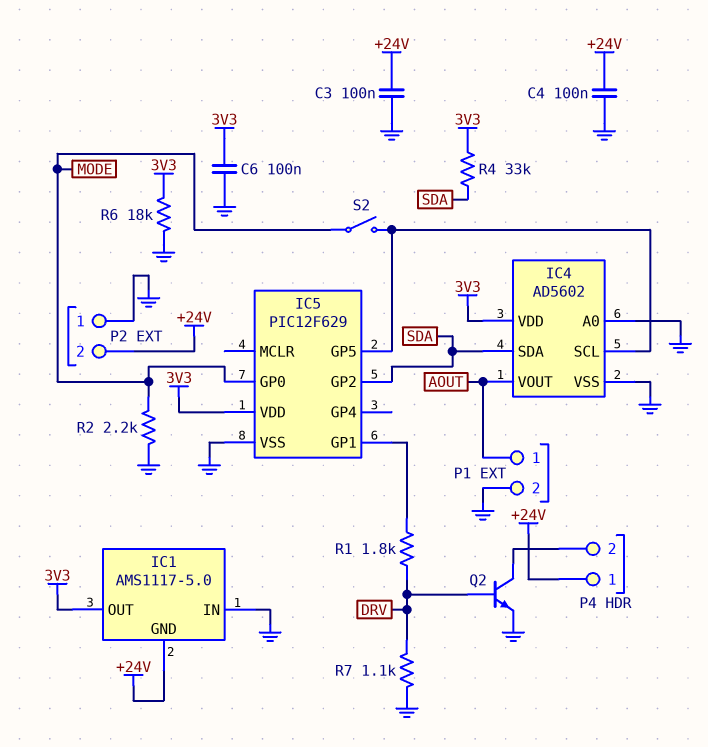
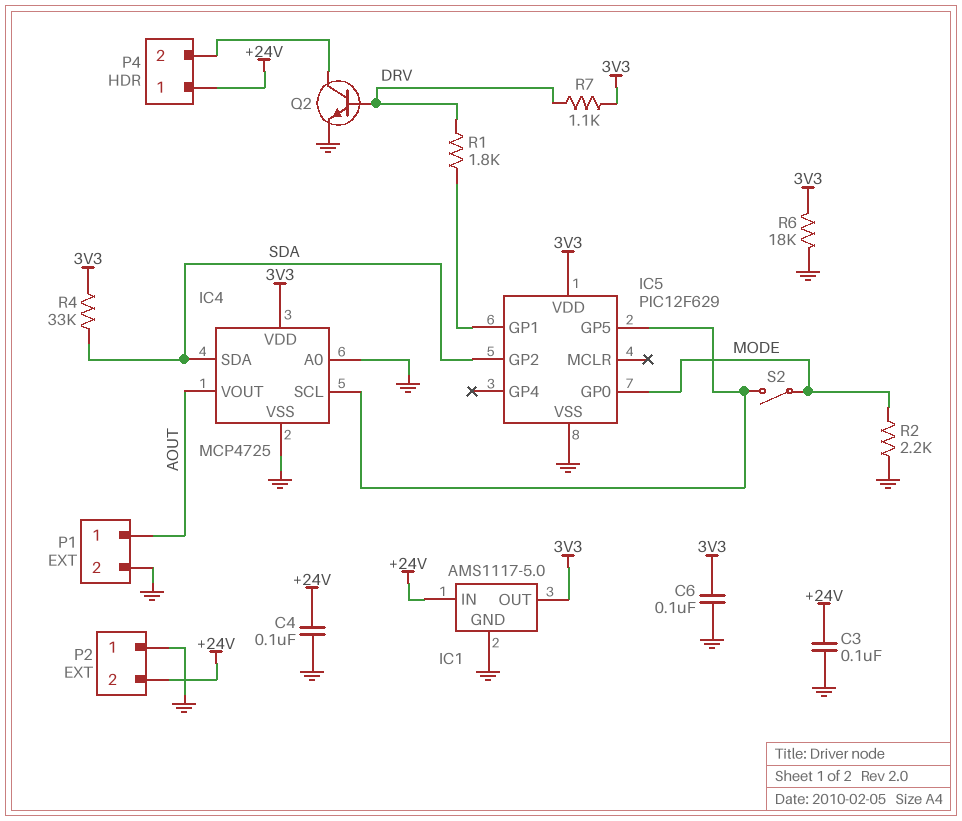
IC1 pin GND: +24V -> GND
IC1 pin IN: GND -> +24V
IC4: AD5602 -> MCP4725
R7: 1.1k (DRV, GND) -> 1.1k (3V3, DRV)

